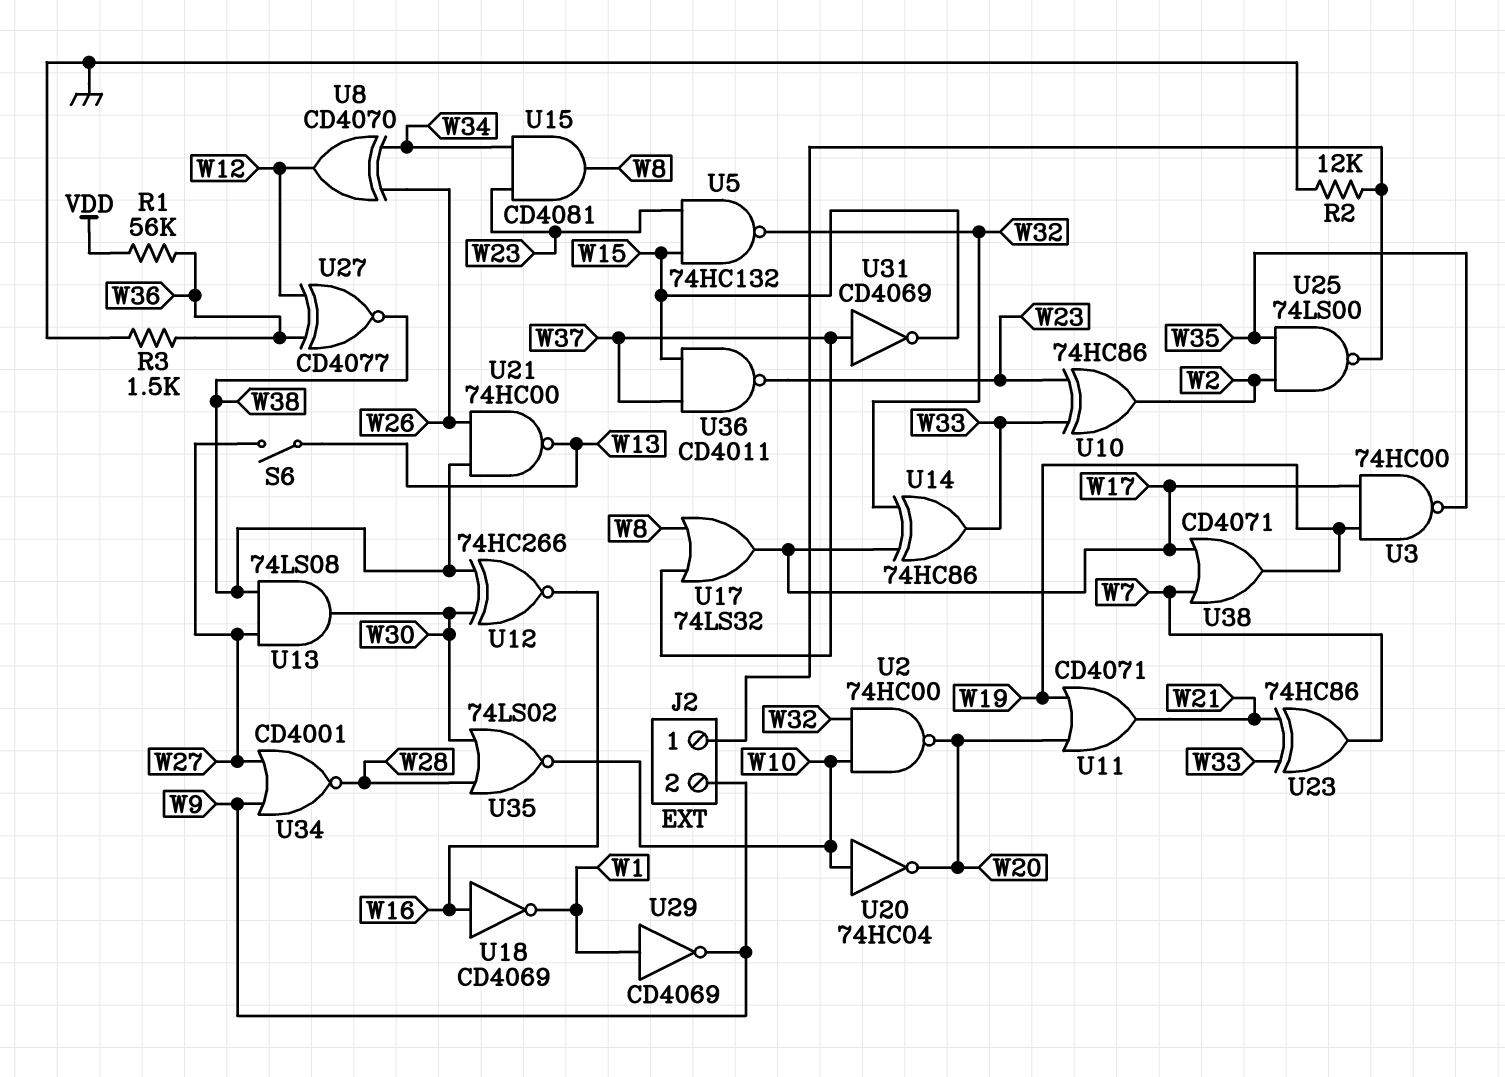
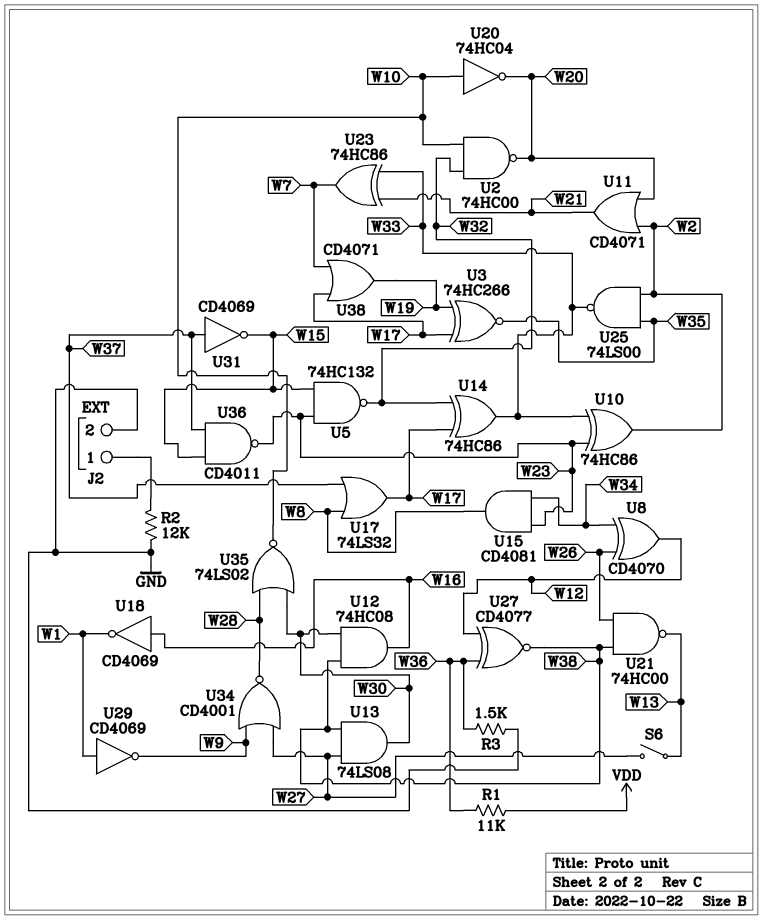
J2 pin 2: W9 -> GND
R1: 56k (VDD, W36) -> 11k (VDD, W36)
U3: NAND 74HC00 (in W17, in W19, out W35) -> XNOR 74HC266 (in W17, in W19, out W35)
U11: OR CD4071 (in W19, in W20, out W21) -> OR CD4071 (in W2, in W20, out W21)
U12: XNOR 74HC266 (in W30, in W38, out W16) -> AND 74HC08 (in W30, in W38, out W16)
U25: NAND 74LS00 (in W2, in W35, out J2/1) -> NAND 74LS00 (in W2, in W35, out W33)

